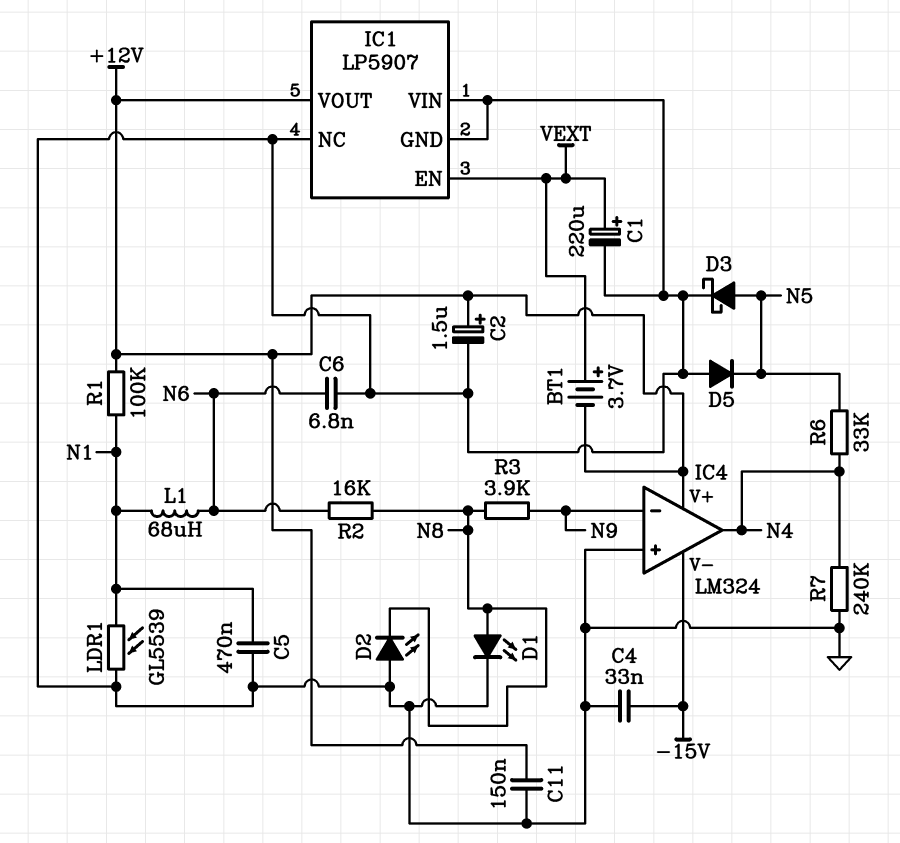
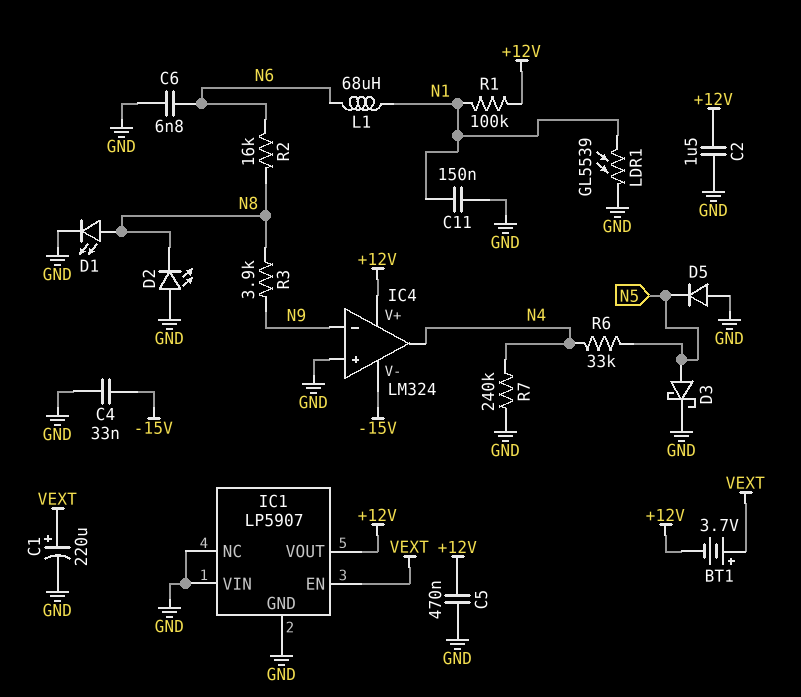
C2: 1.5uF (plus +12V, minus GND) -> 1.5uF (+12V, GND)
C5: 470nF (GND, N1) -> 470nF (+12V, GND)
C11: 150nF (+12V, GND) -> 150nF (GND, N1)

